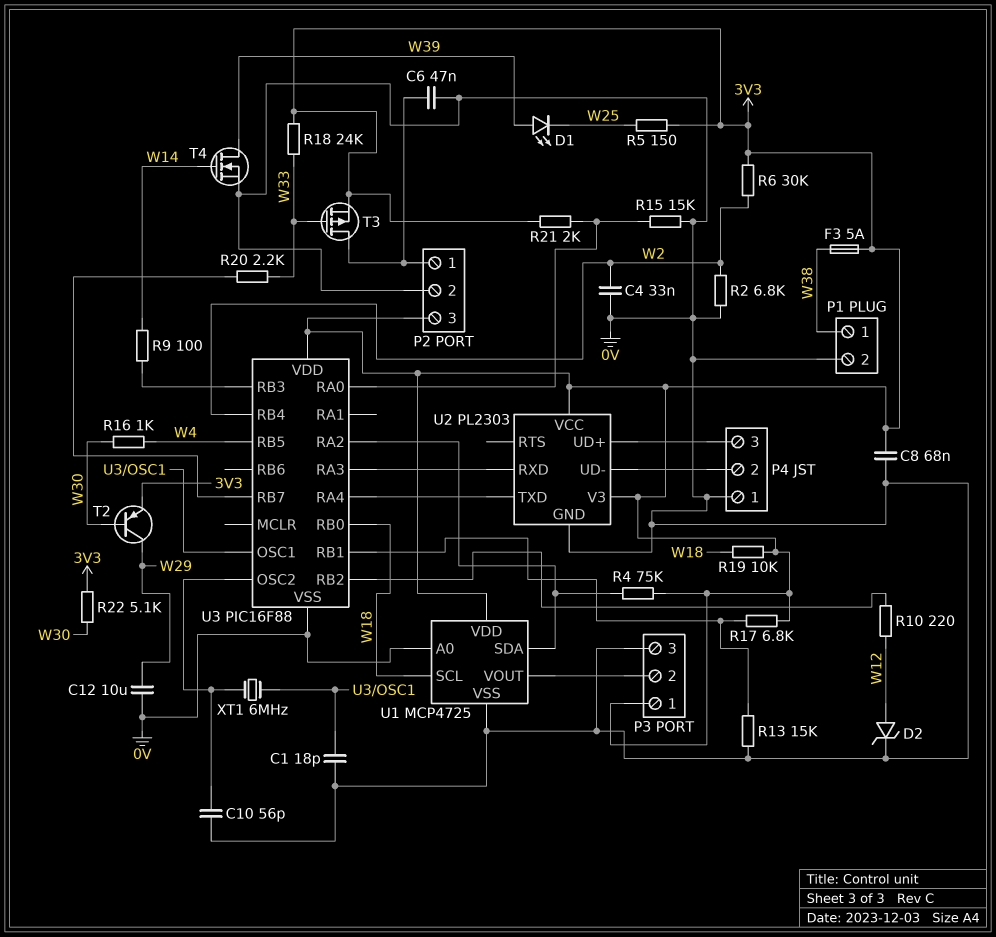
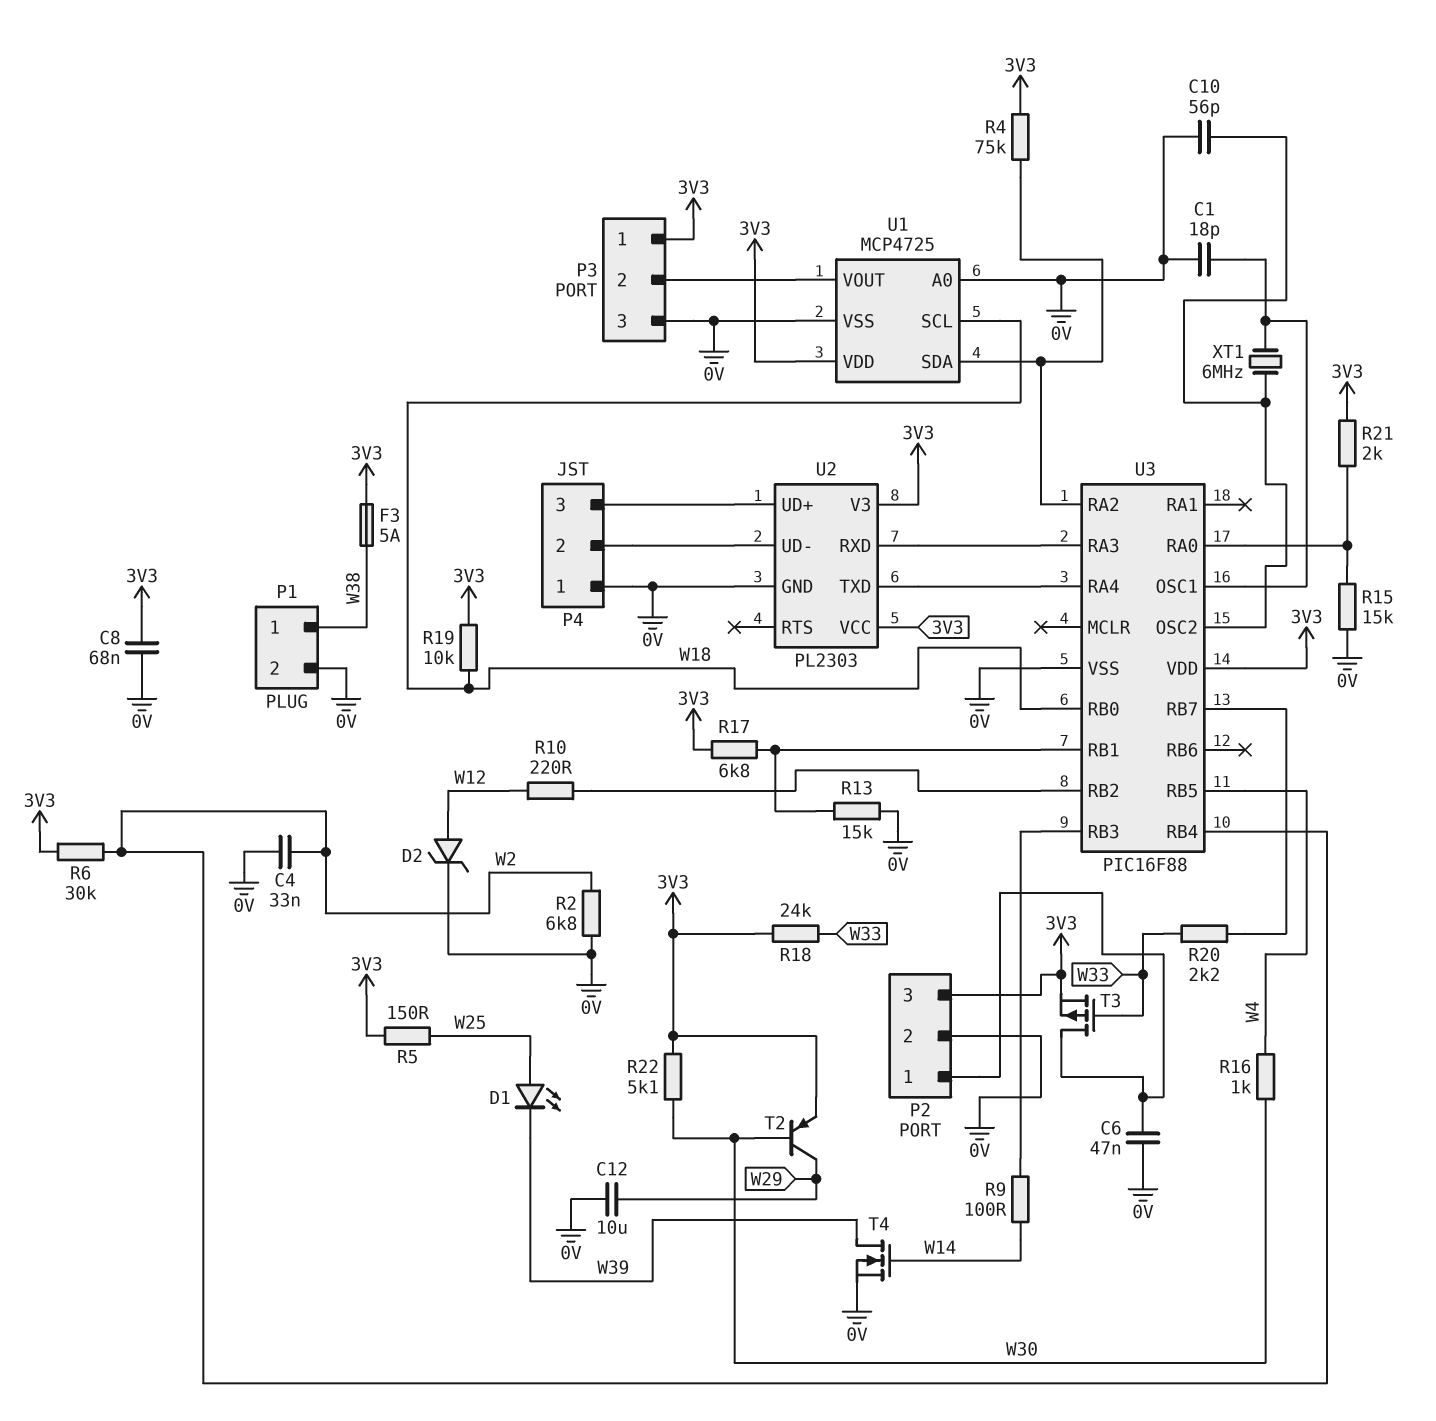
D1: LED (A W39, K W25) -> LED (A W25, K W39)

